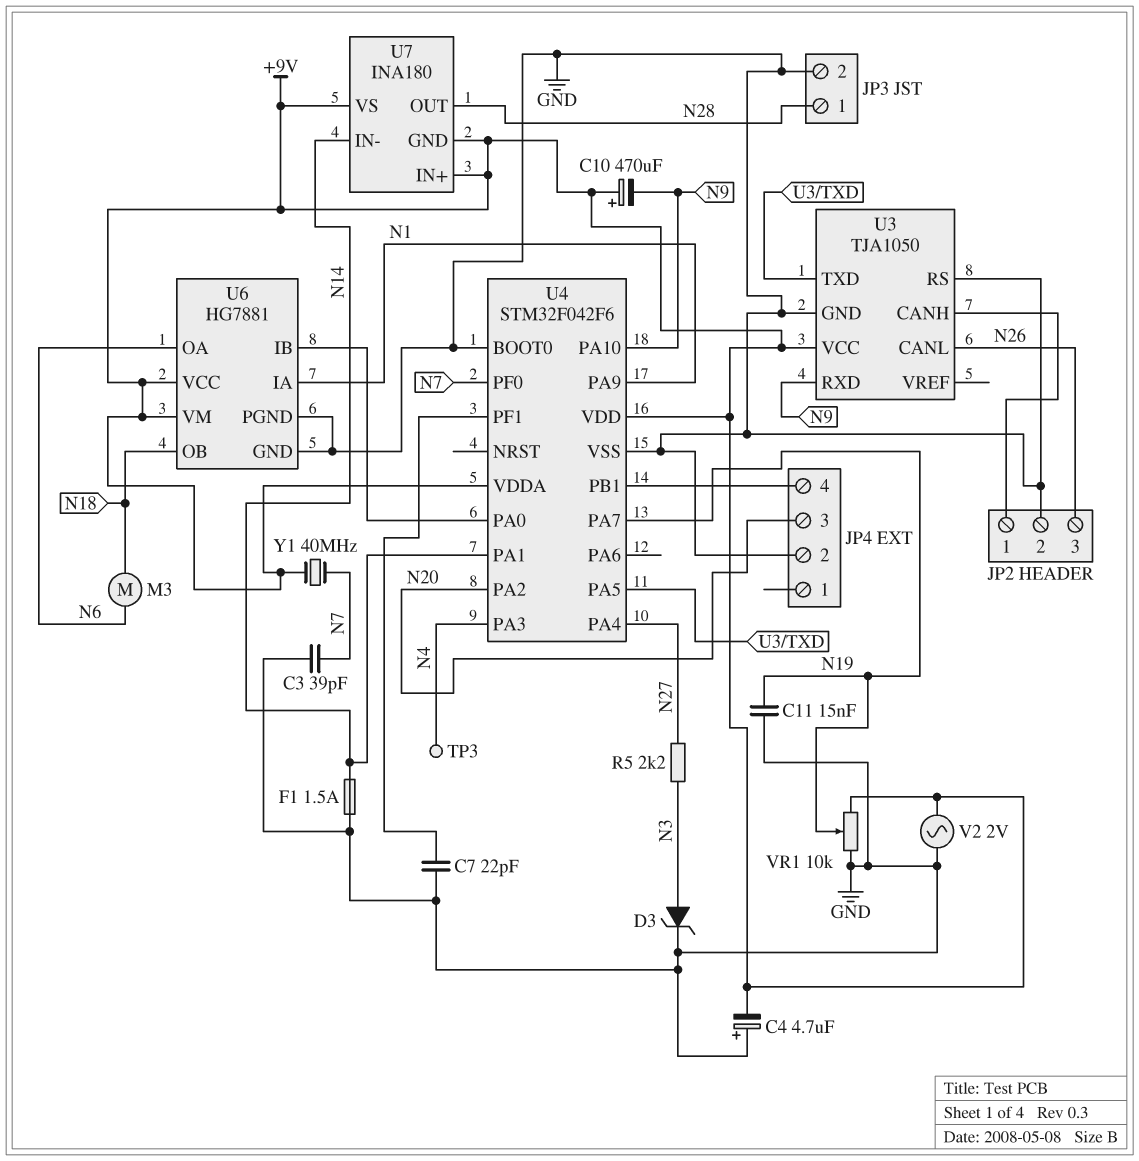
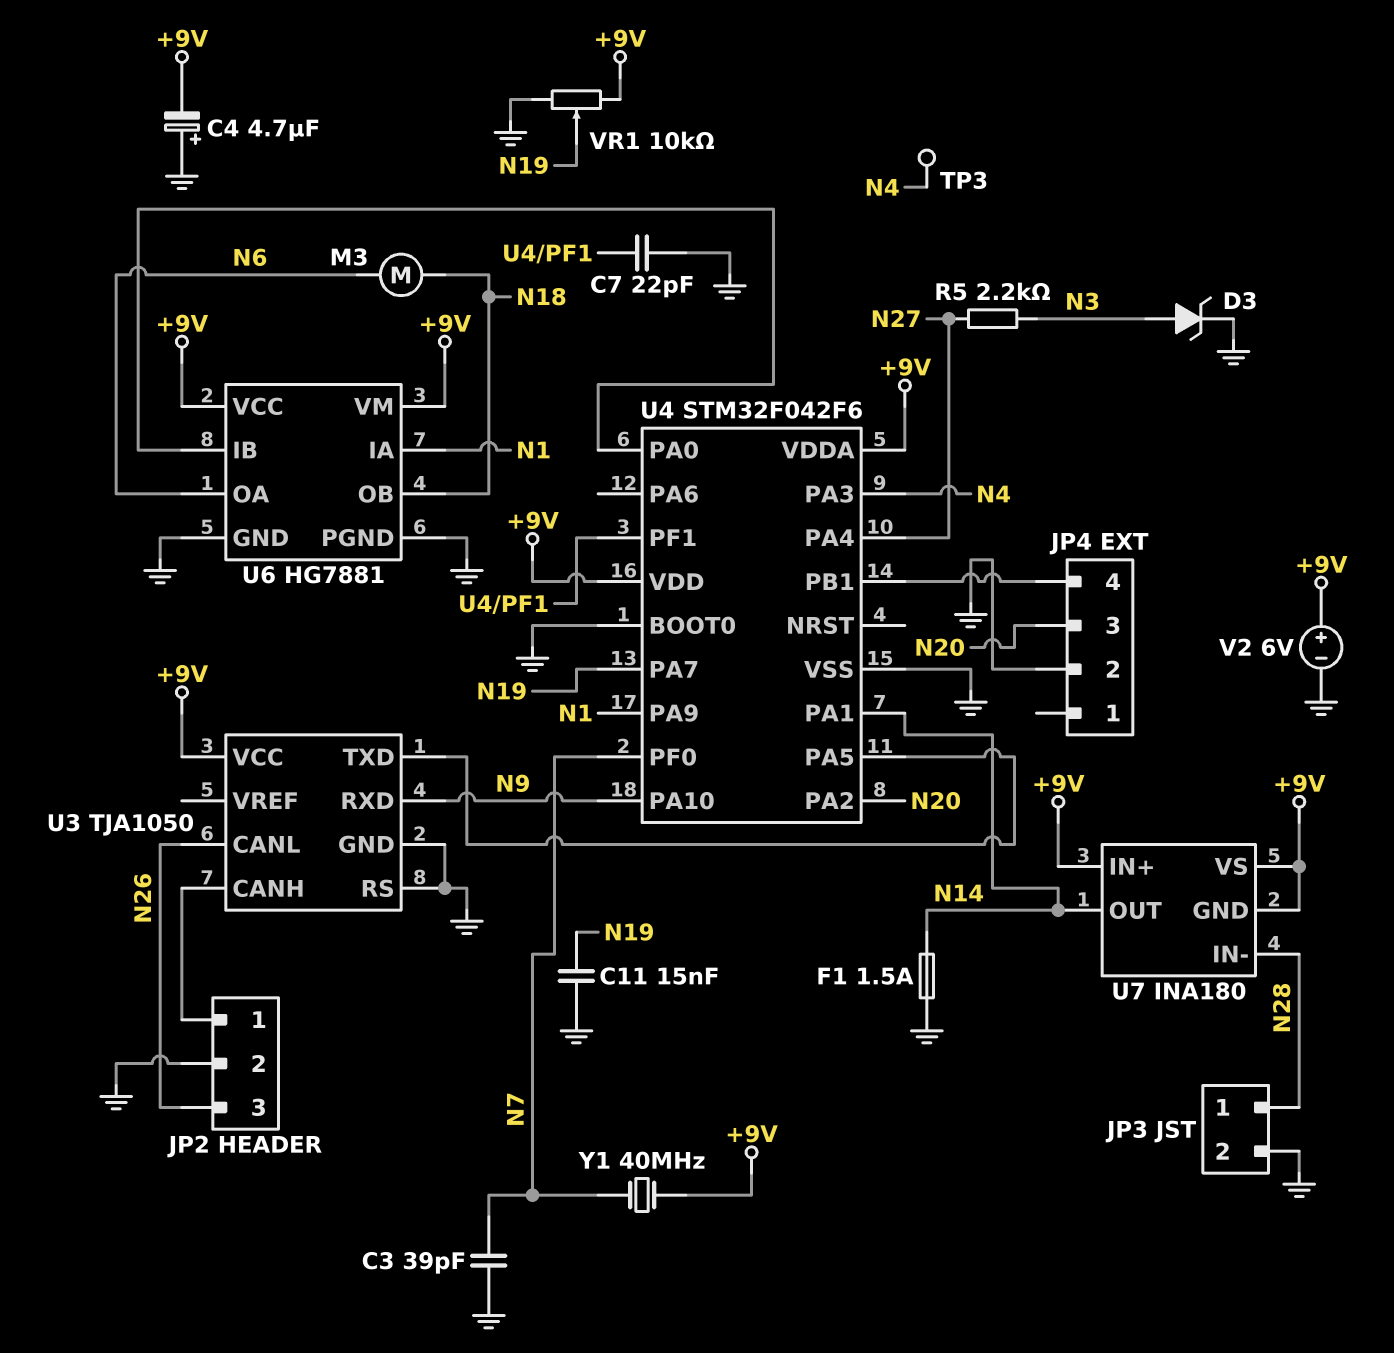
C10: 470uF (plus +9V, minus N9) -> none
U7 pin IN-: N14 -> N28
U7 pin OUT: N28 -> N14
V2: AC 2V (+9V, GND) -> 6V (plus +9V, minus GND)

